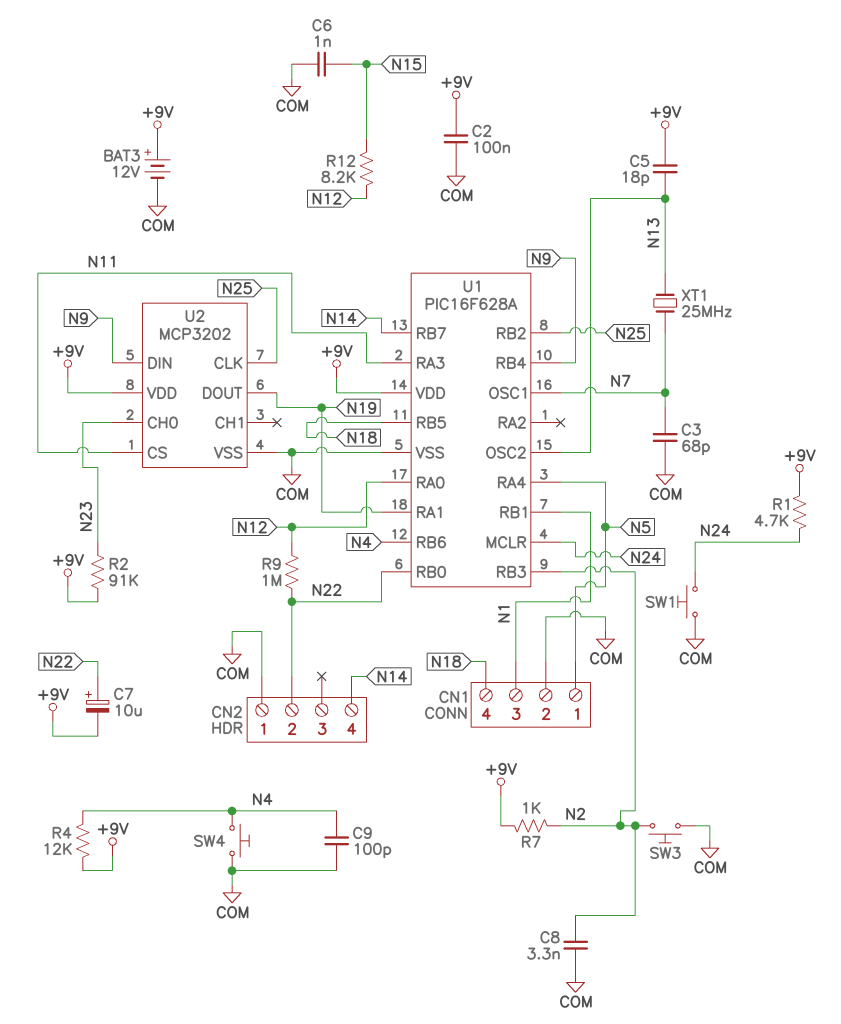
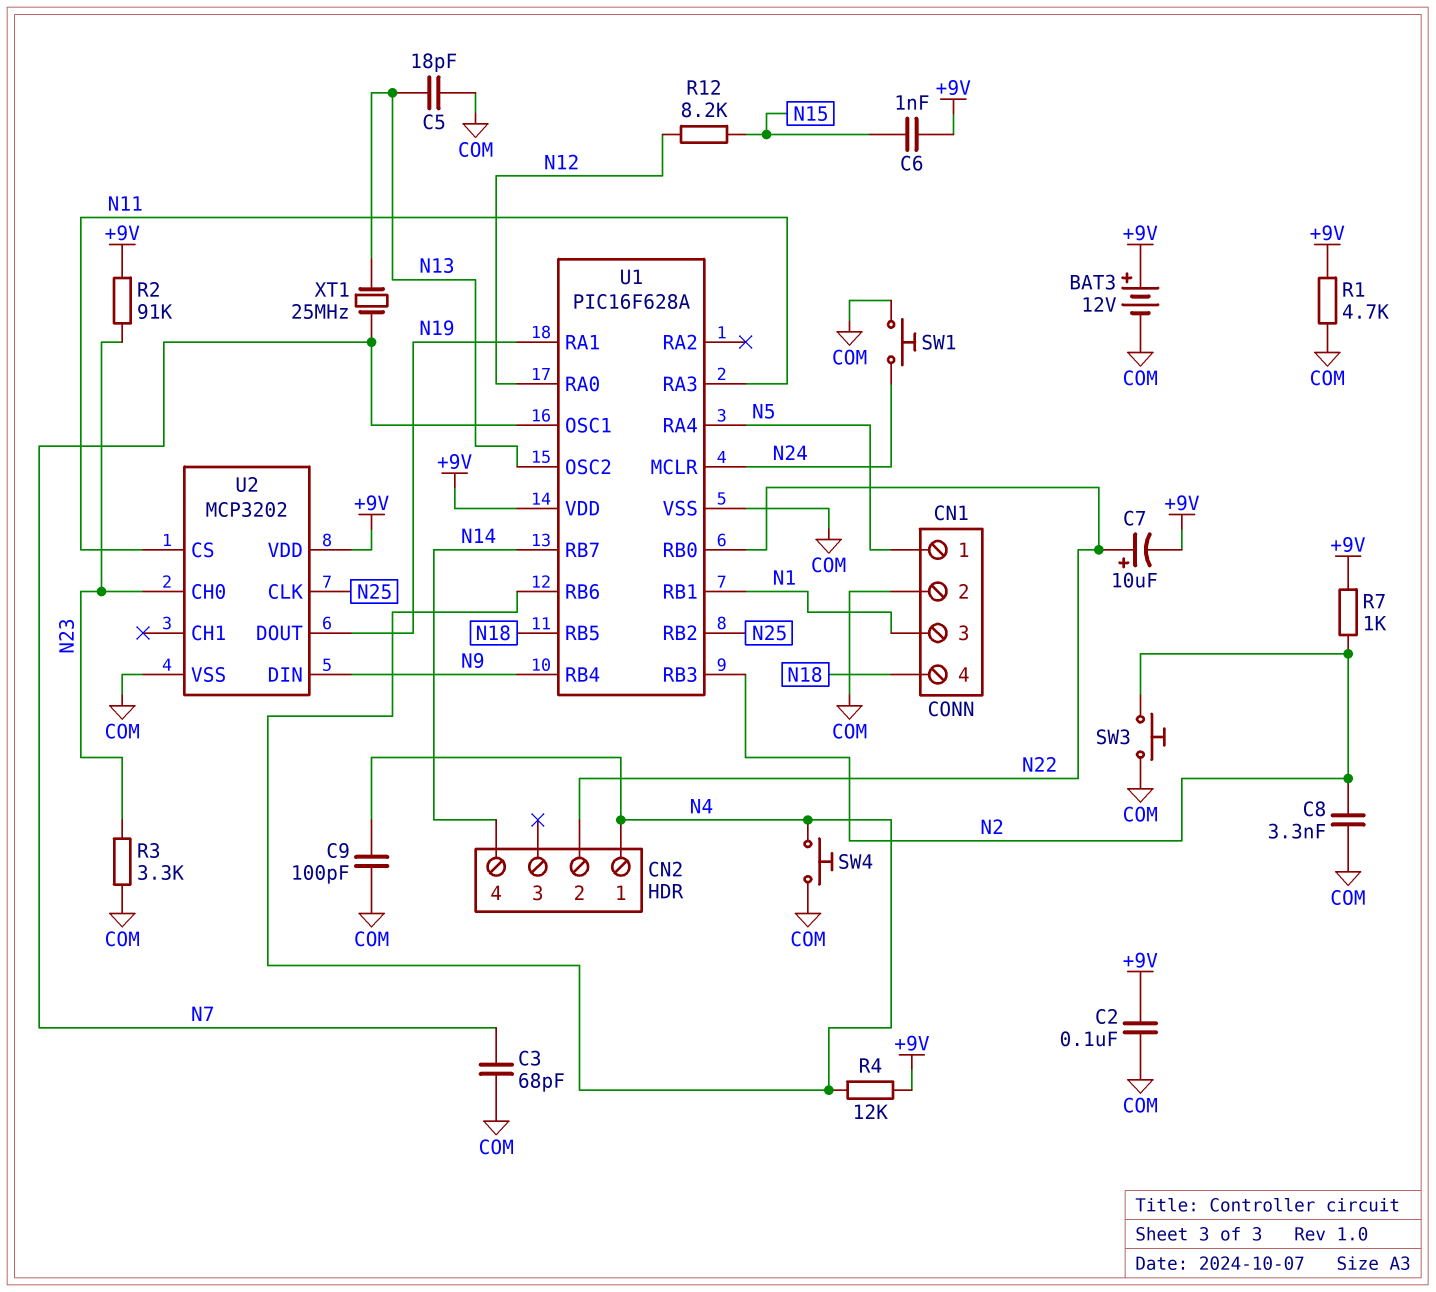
C5: 18pF (+9V, N13) -> 18pF (COM, N13)
C6: 1nF (COM, N15) -> 1nF (+9V, N15)
CN2 pin 1: COM -> N4
R1: 4.7k (+9V, N24) -> 4.7k (+9V, COM)
R3: none -> 3.3k (COM, N23)
R9: 1M (N12, N22) -> none

